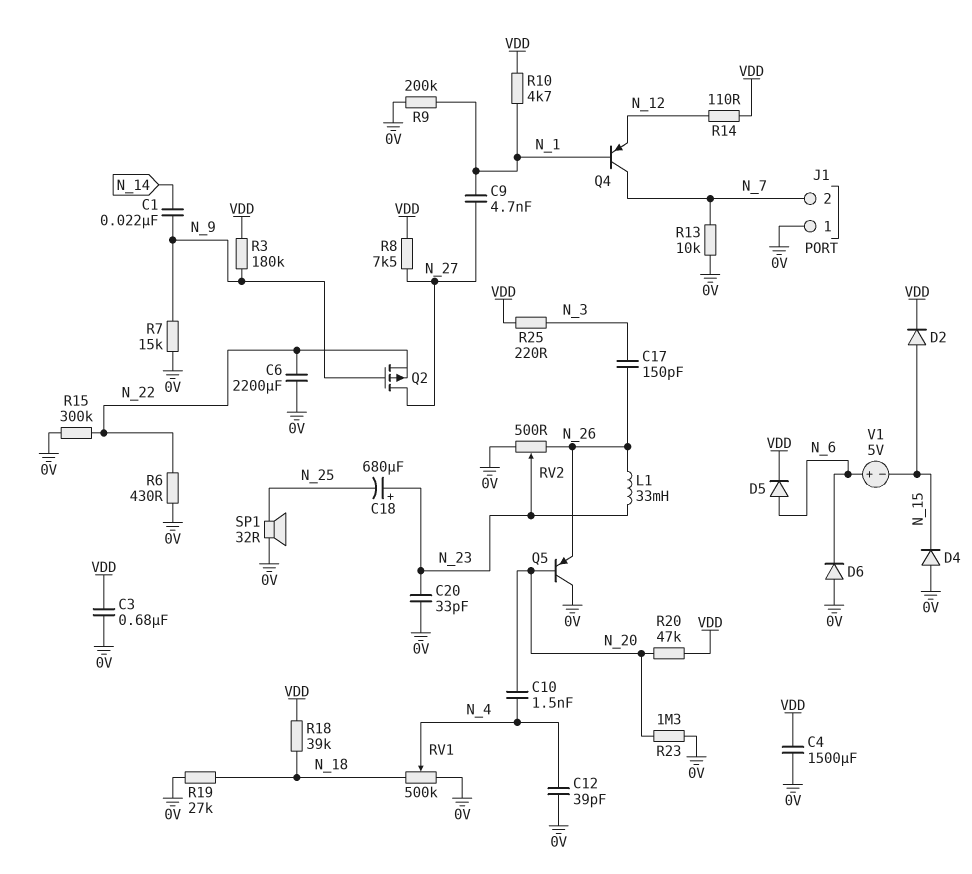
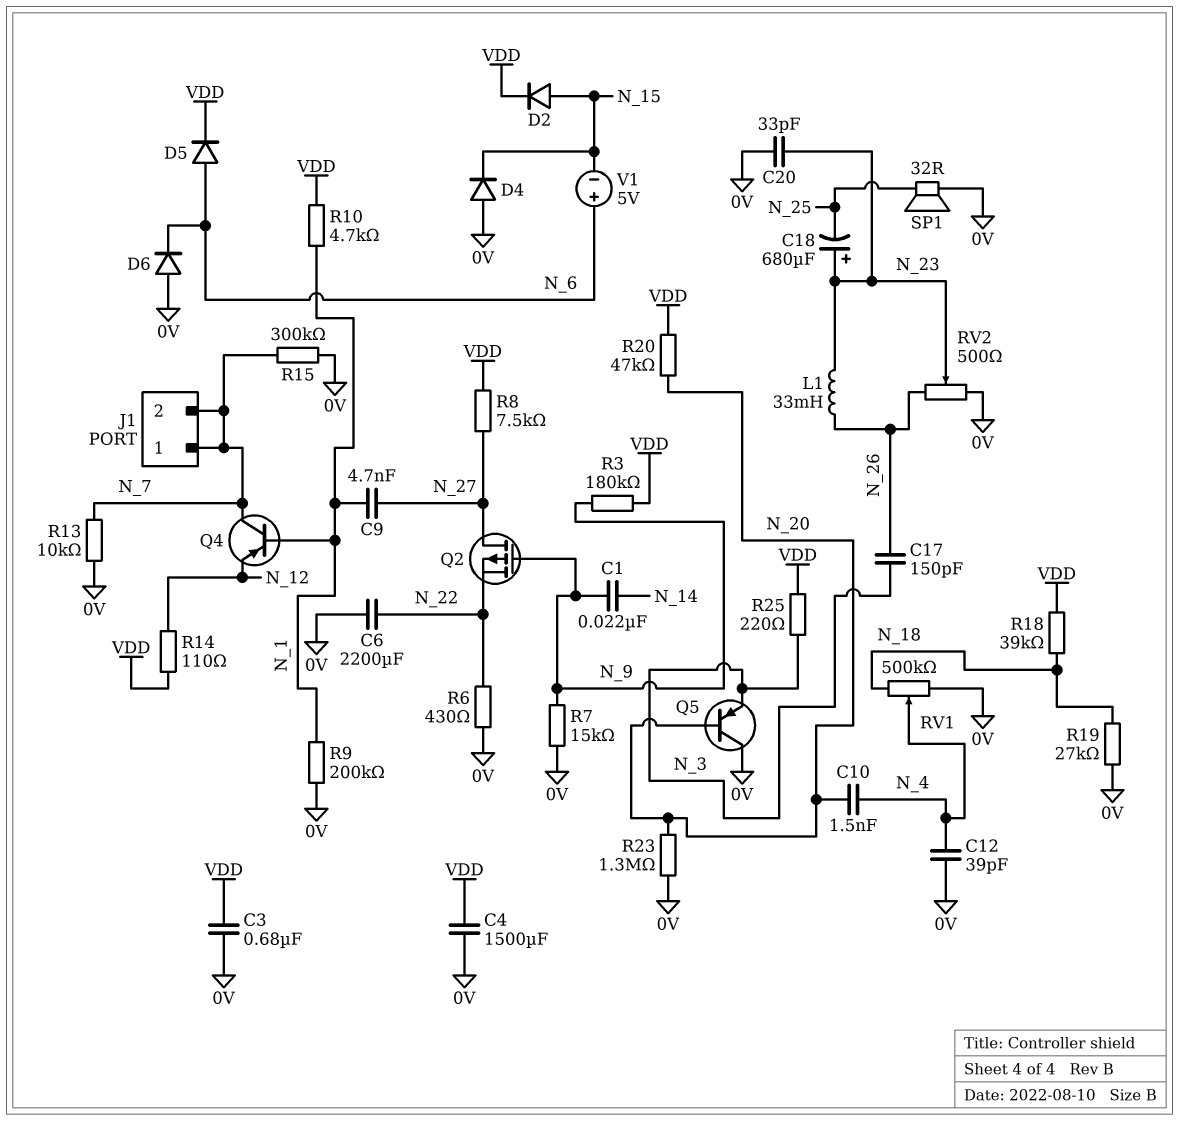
J1 pin 1: 0V -> N_7
Q5: PNP (B N_20, C 0V, E N_26) -> PNP (B N_20, C 0V, E N_3)
R15: 300k (0V, N_22) -> 300k (0V, N_7)

